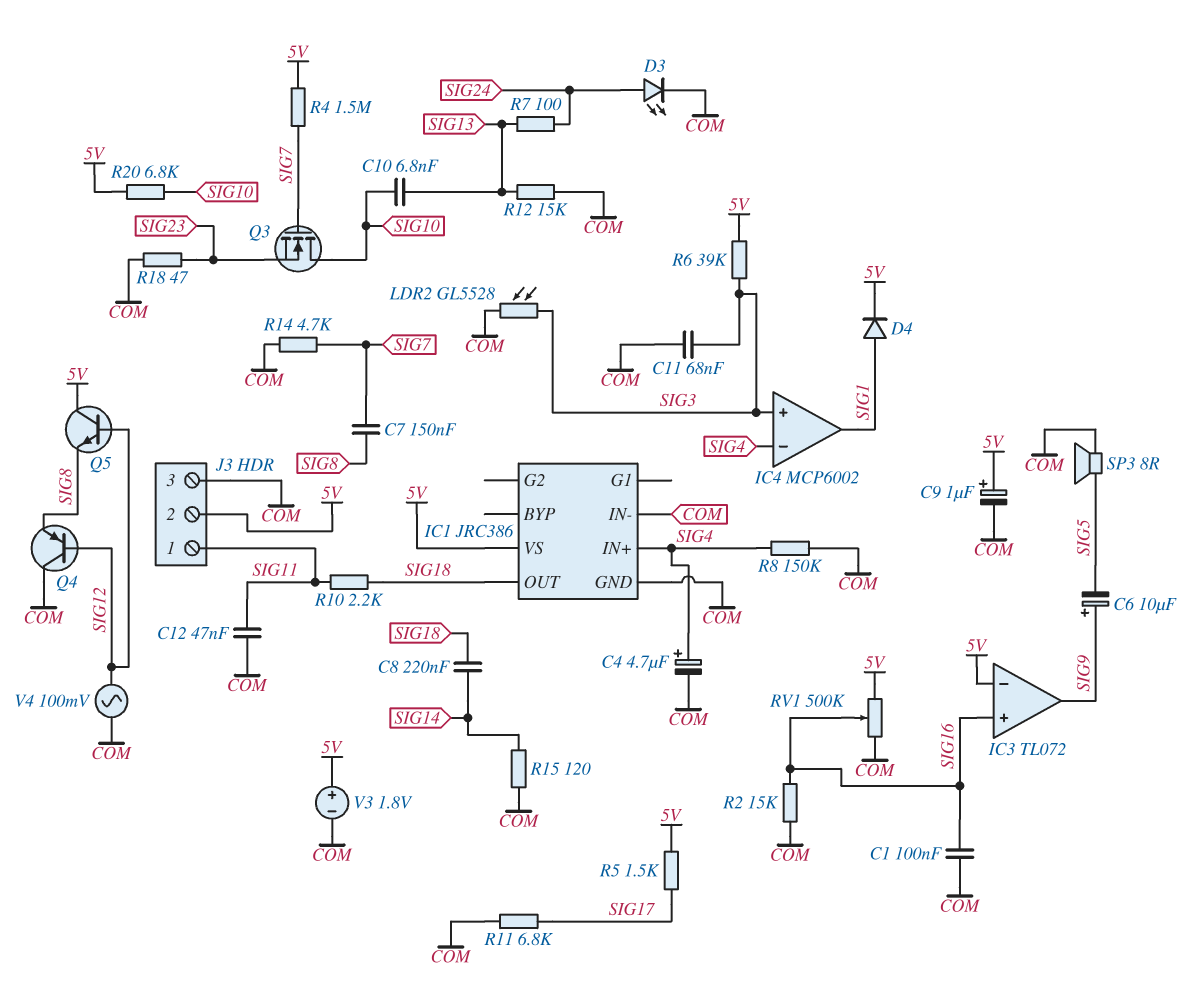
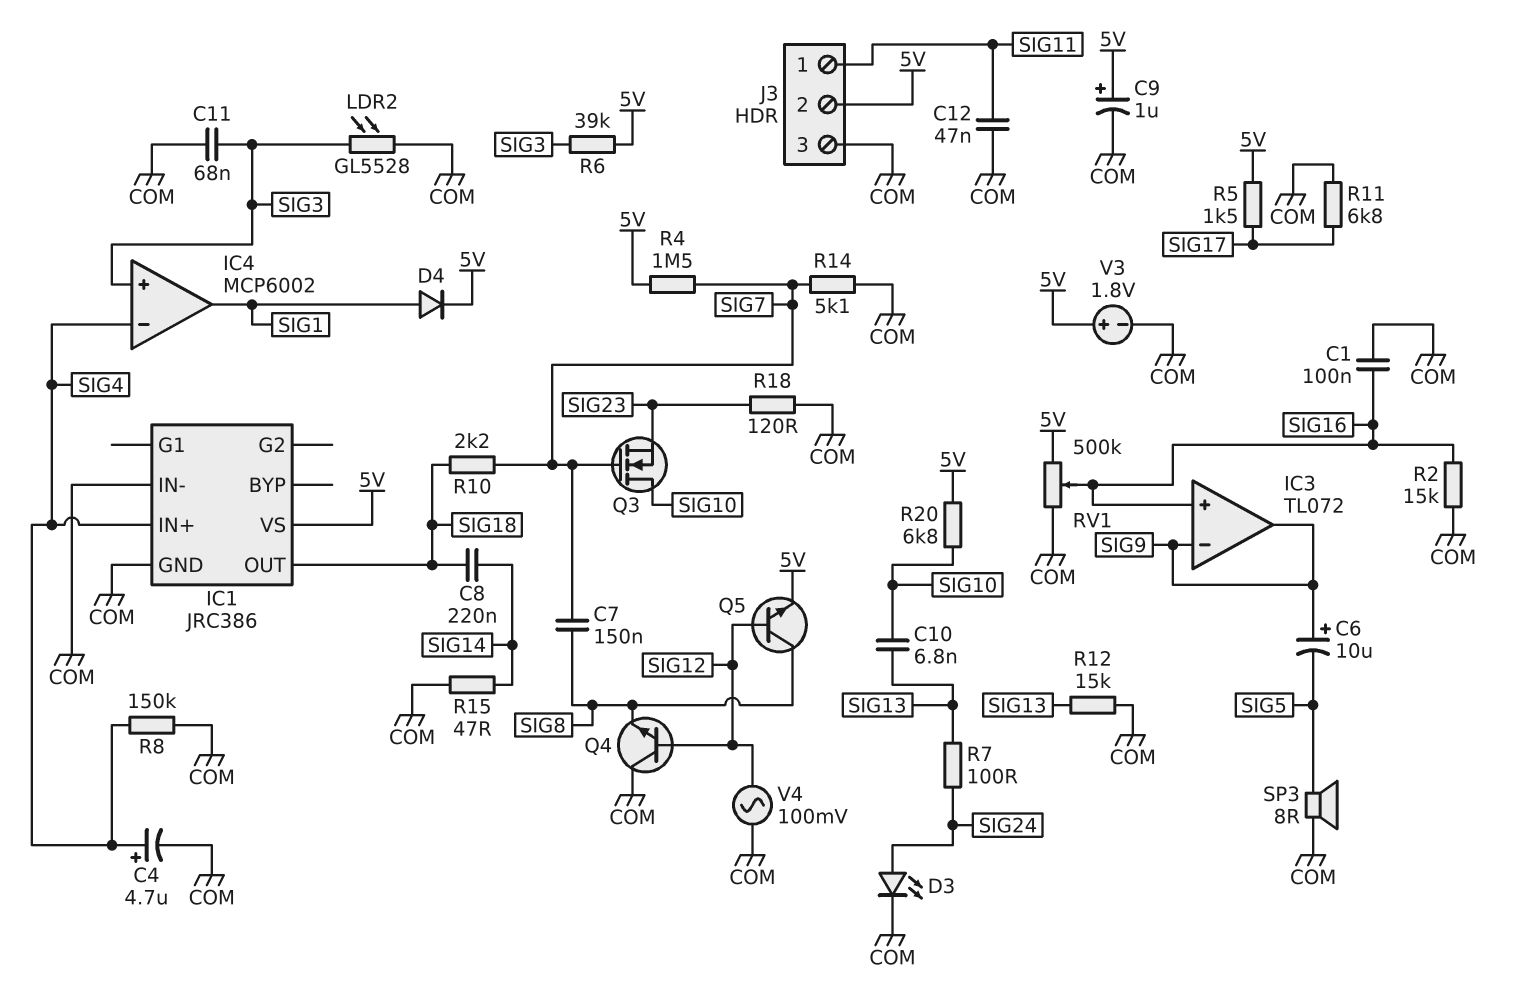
IC3 pin in-: 5V -> SIG9
Q4: PNP (B SIG12, C COM, E SIG8) -> NPN (B SIG12, C COM, E SIG8)
Q5: NPN (B SIG12, C 5V, E SIG8) -> NPN (B SIG12, C SIG8, E 5V)
R10: 2.2k (SIG11, SIG18) -> 2.2k (SIG7, SIG18)
R14: 4.7k (COM, SIG7) -> 5.1k (COM, SIG7)
R15: 120 (COM, SIG14) -> 47 (COM, SIG14)
R18: 47 (COM, SIG23) -> 120 (COM, SIG23)

